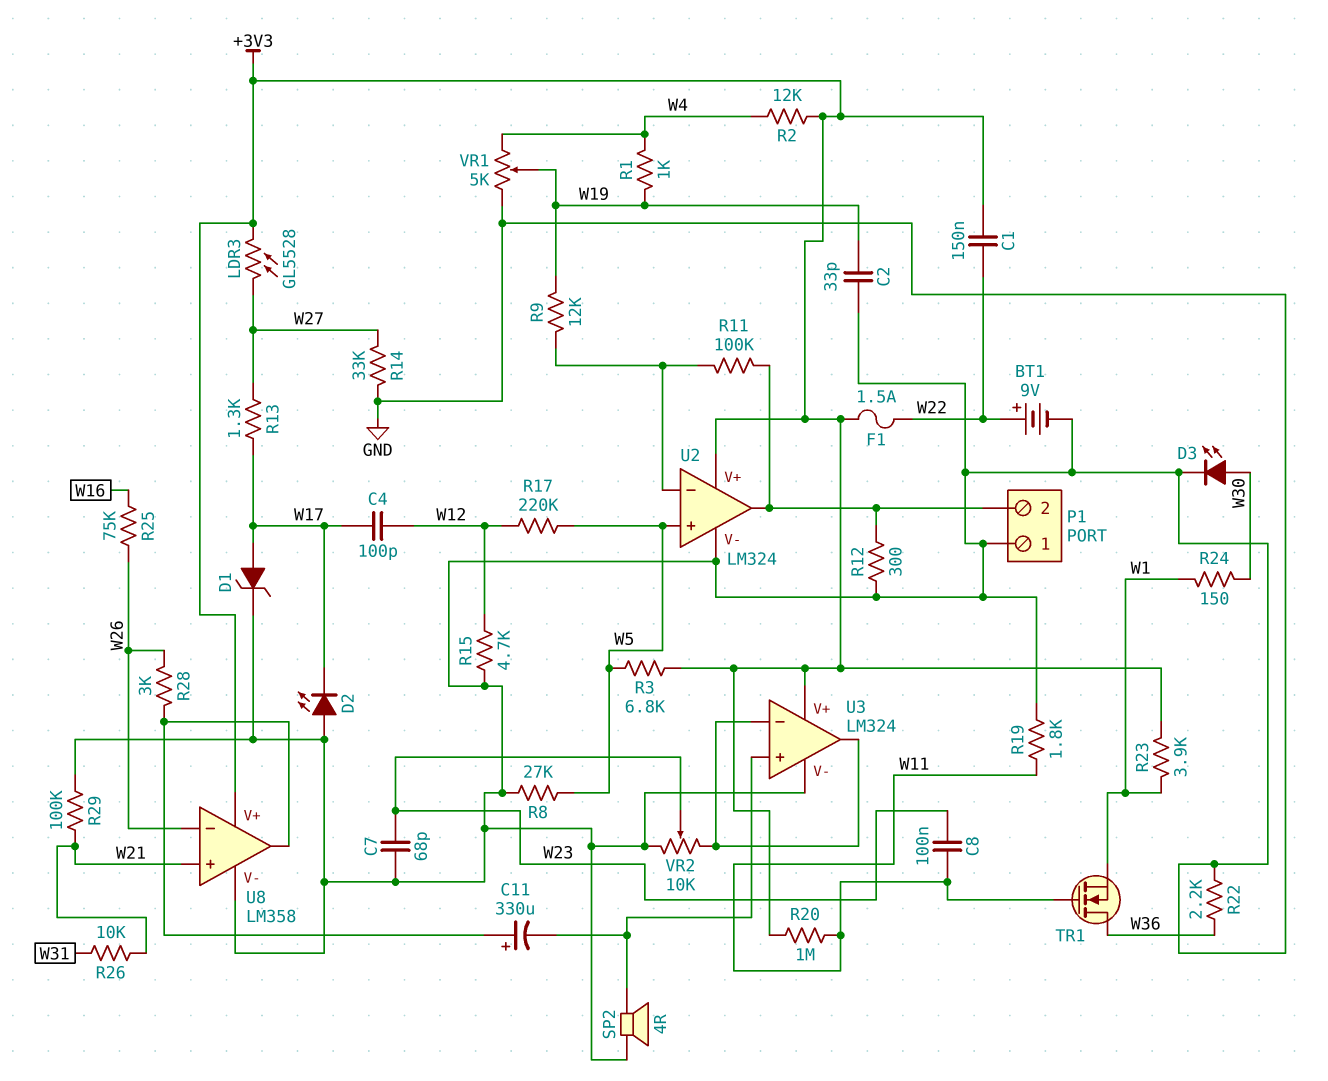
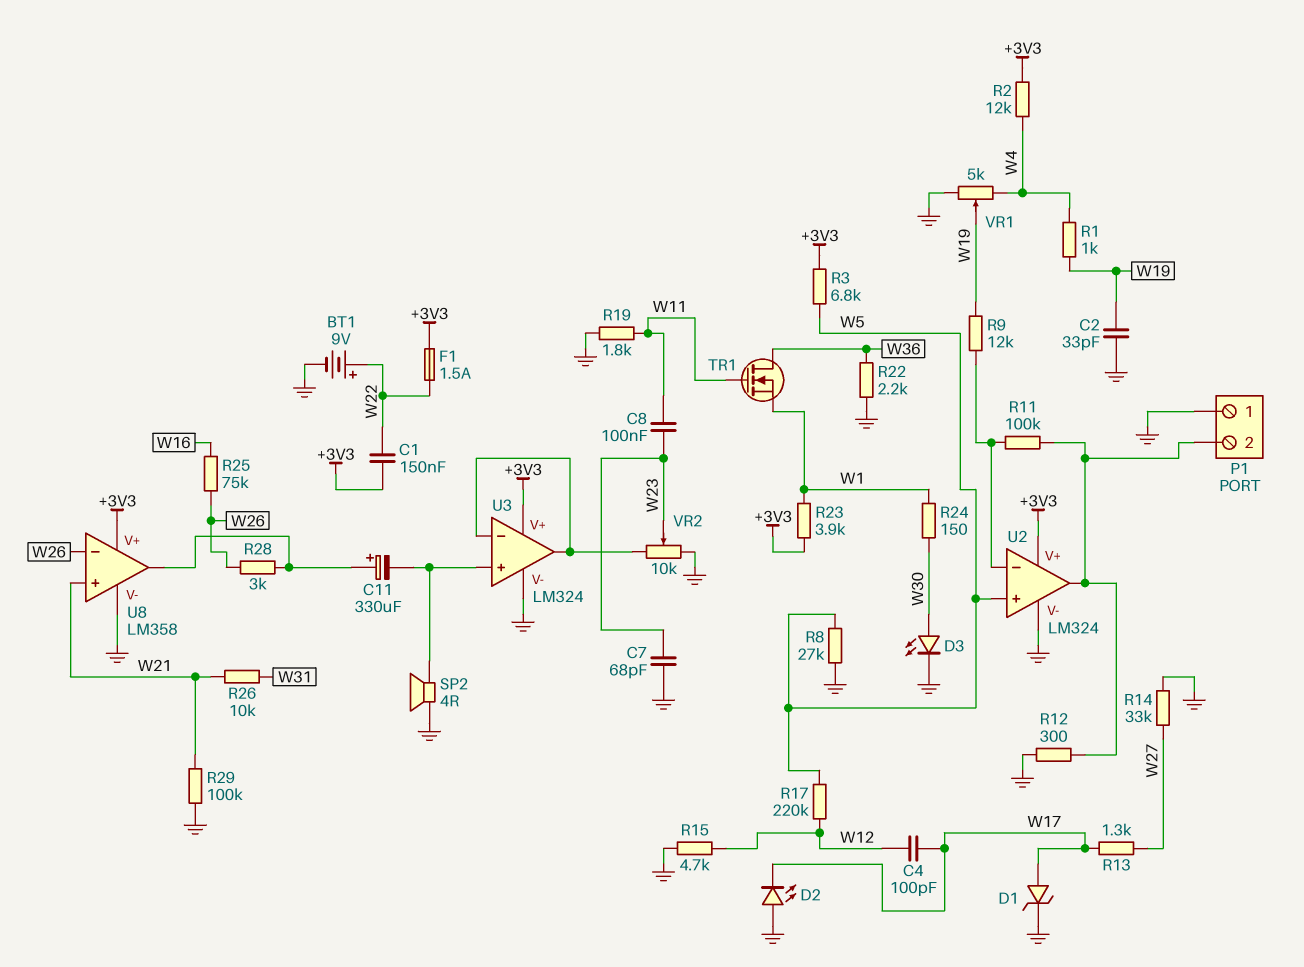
LDR3: GL5528 (+3V3, W27) -> none
R20: 1M (+3V3, W11) -> none

